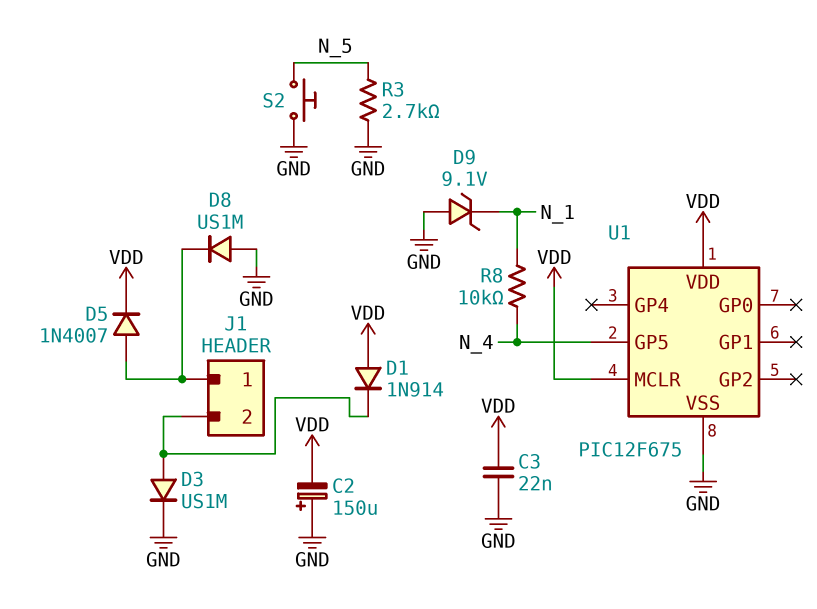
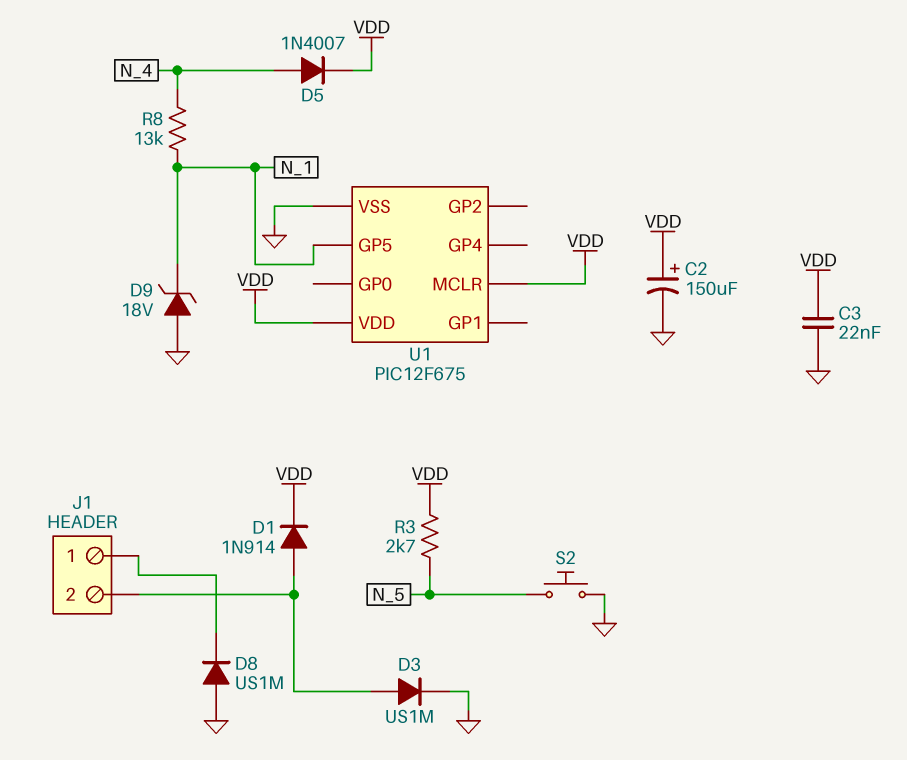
C2: 150uF (plus GND, minus VDD) -> 150uF (plus VDD, minus GND)
D1: diode 1N914 (A VDD, K J1/2) -> diode 1N914 (A J1/2, K VDD)
D5: diode 1N4007 (A J1/1, K VDD) -> diode 1N4007 (A N_4, K VDD)
D9: zener 9.1V (A GND, K N_1) -> zener 18V (A GND, K N_1)
R3: 2.7k (GND, N_5) -> 2.7k (N_5, VDD)
R8: 10k (N_1, N_4) -> 13k (N_1, N_4)
U1 pin GP5: N_4 -> N_1

